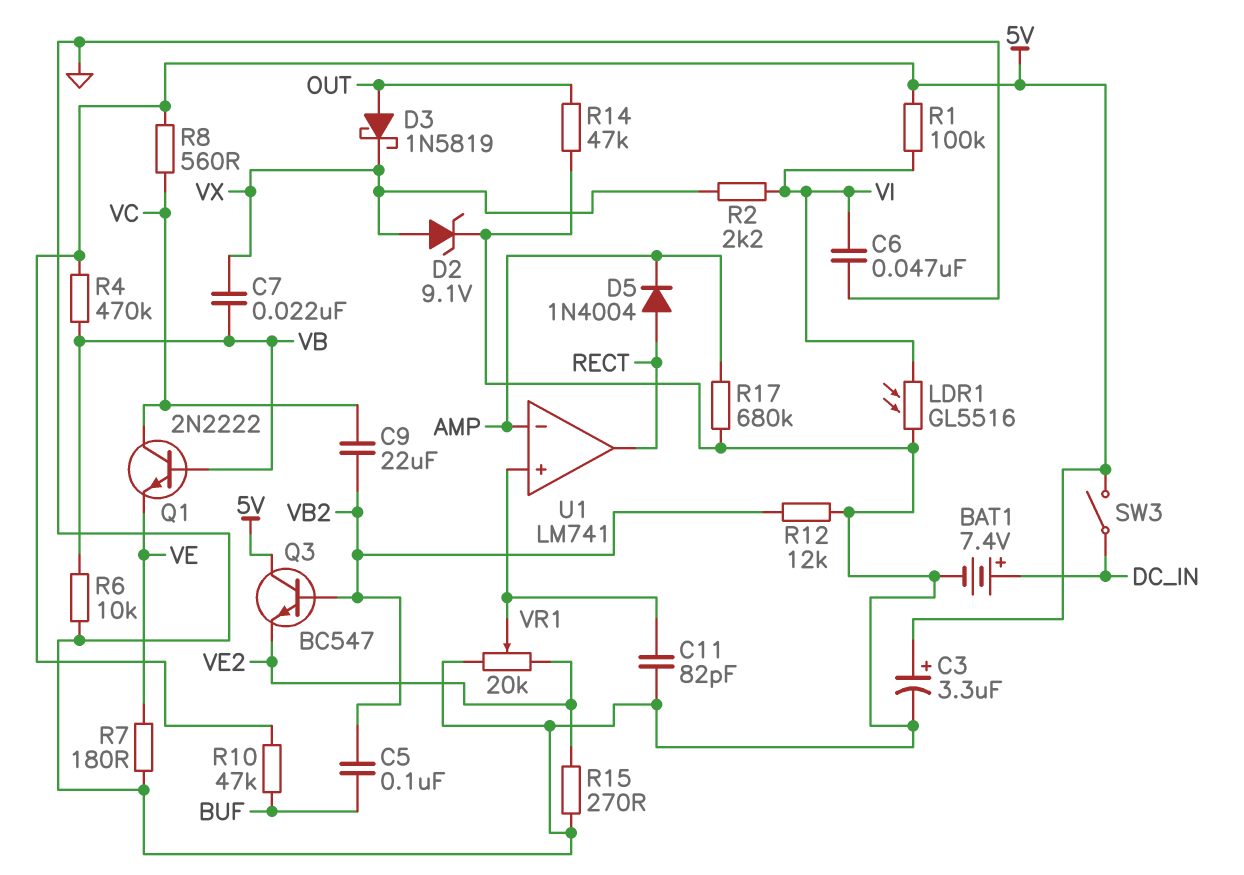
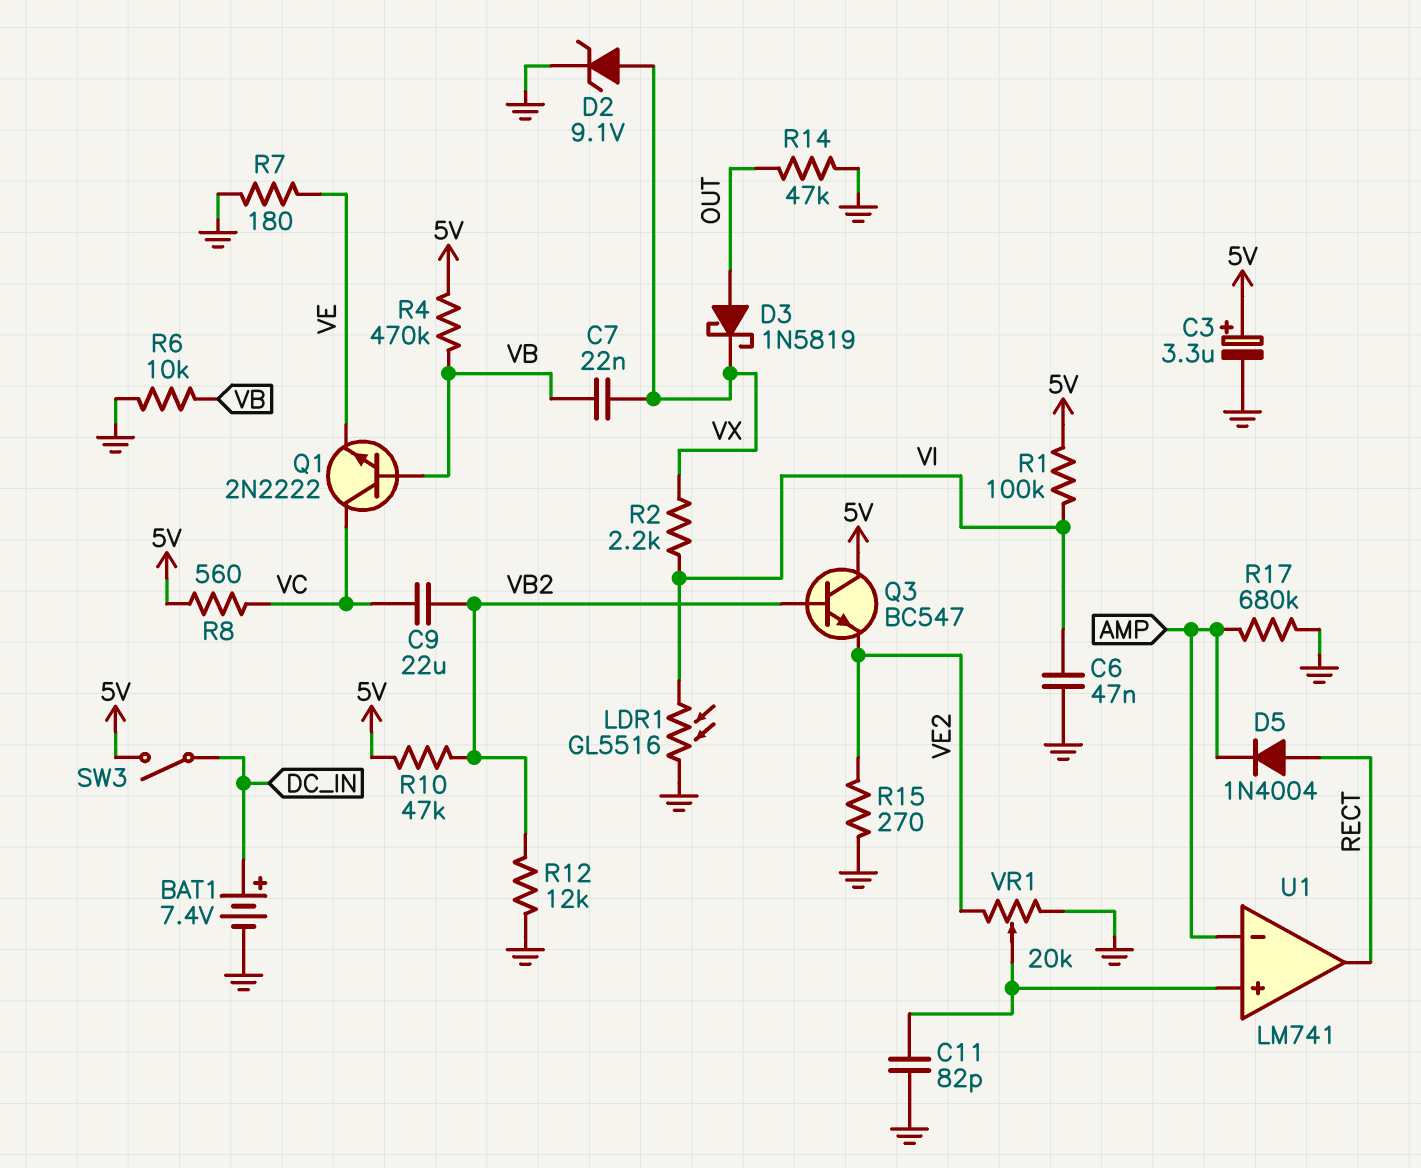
C5: 100nF (BUF, VB2) -> none
R10: 47k (5V, BUF) -> 47k (5V, VB2)

